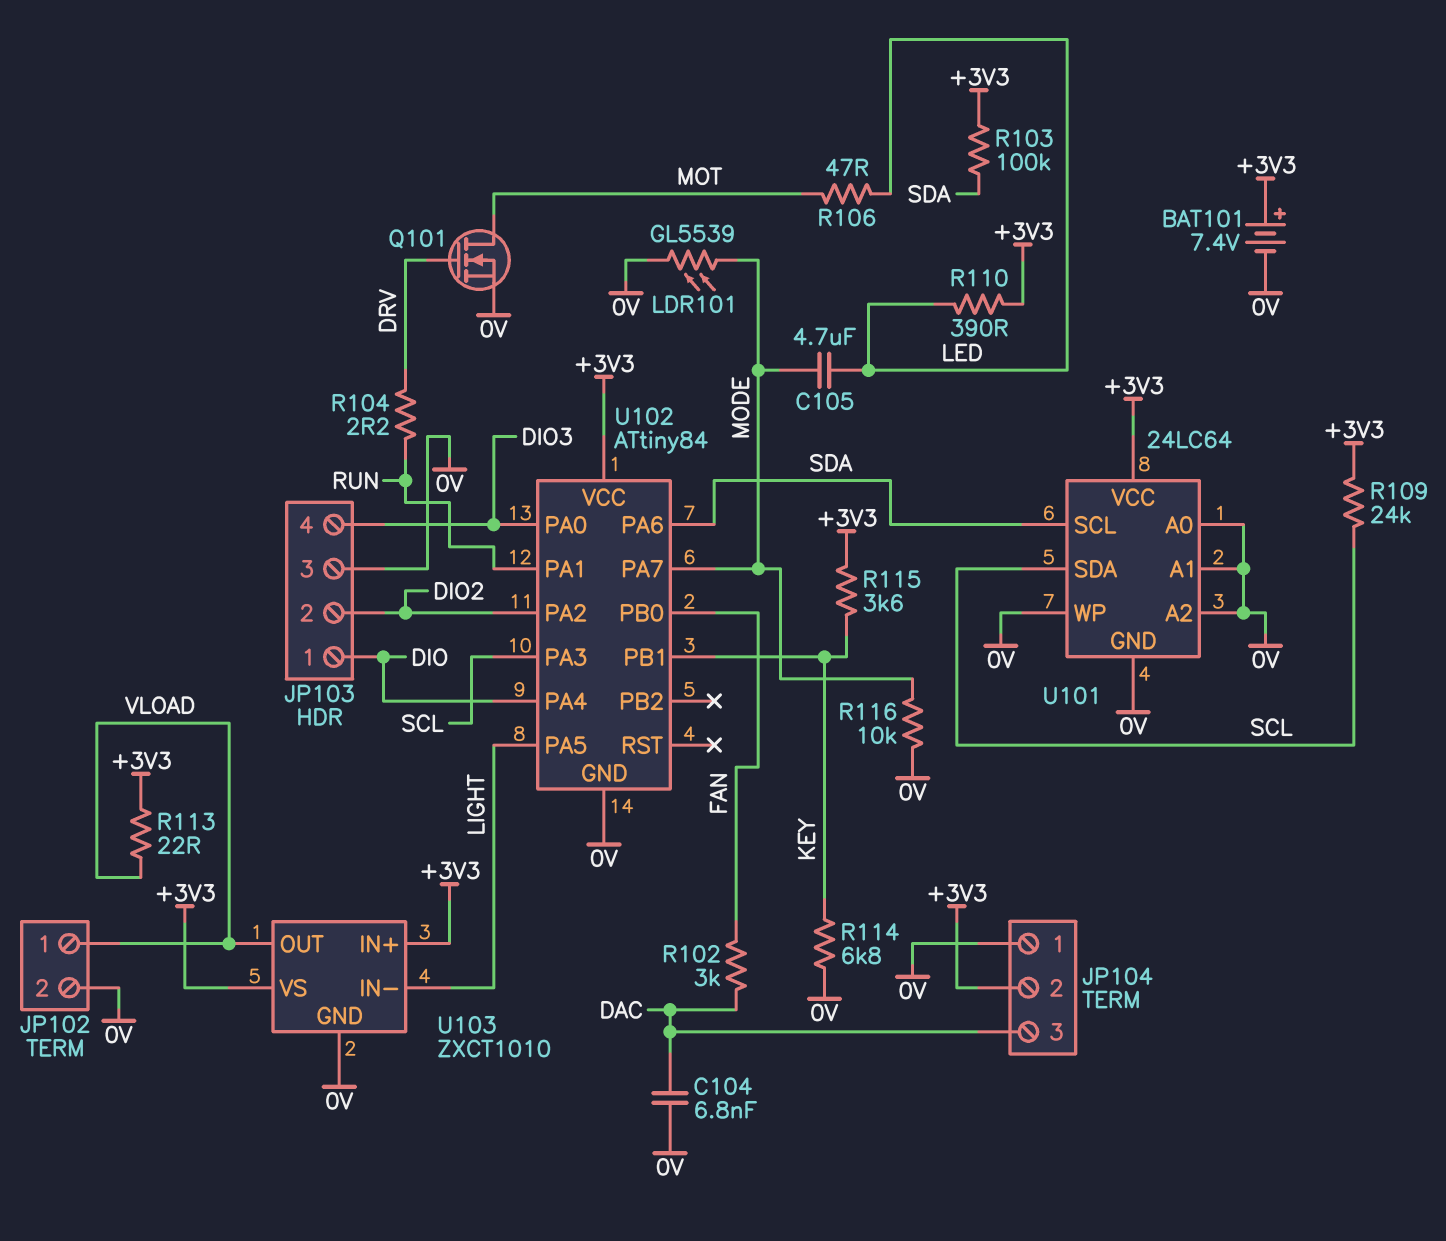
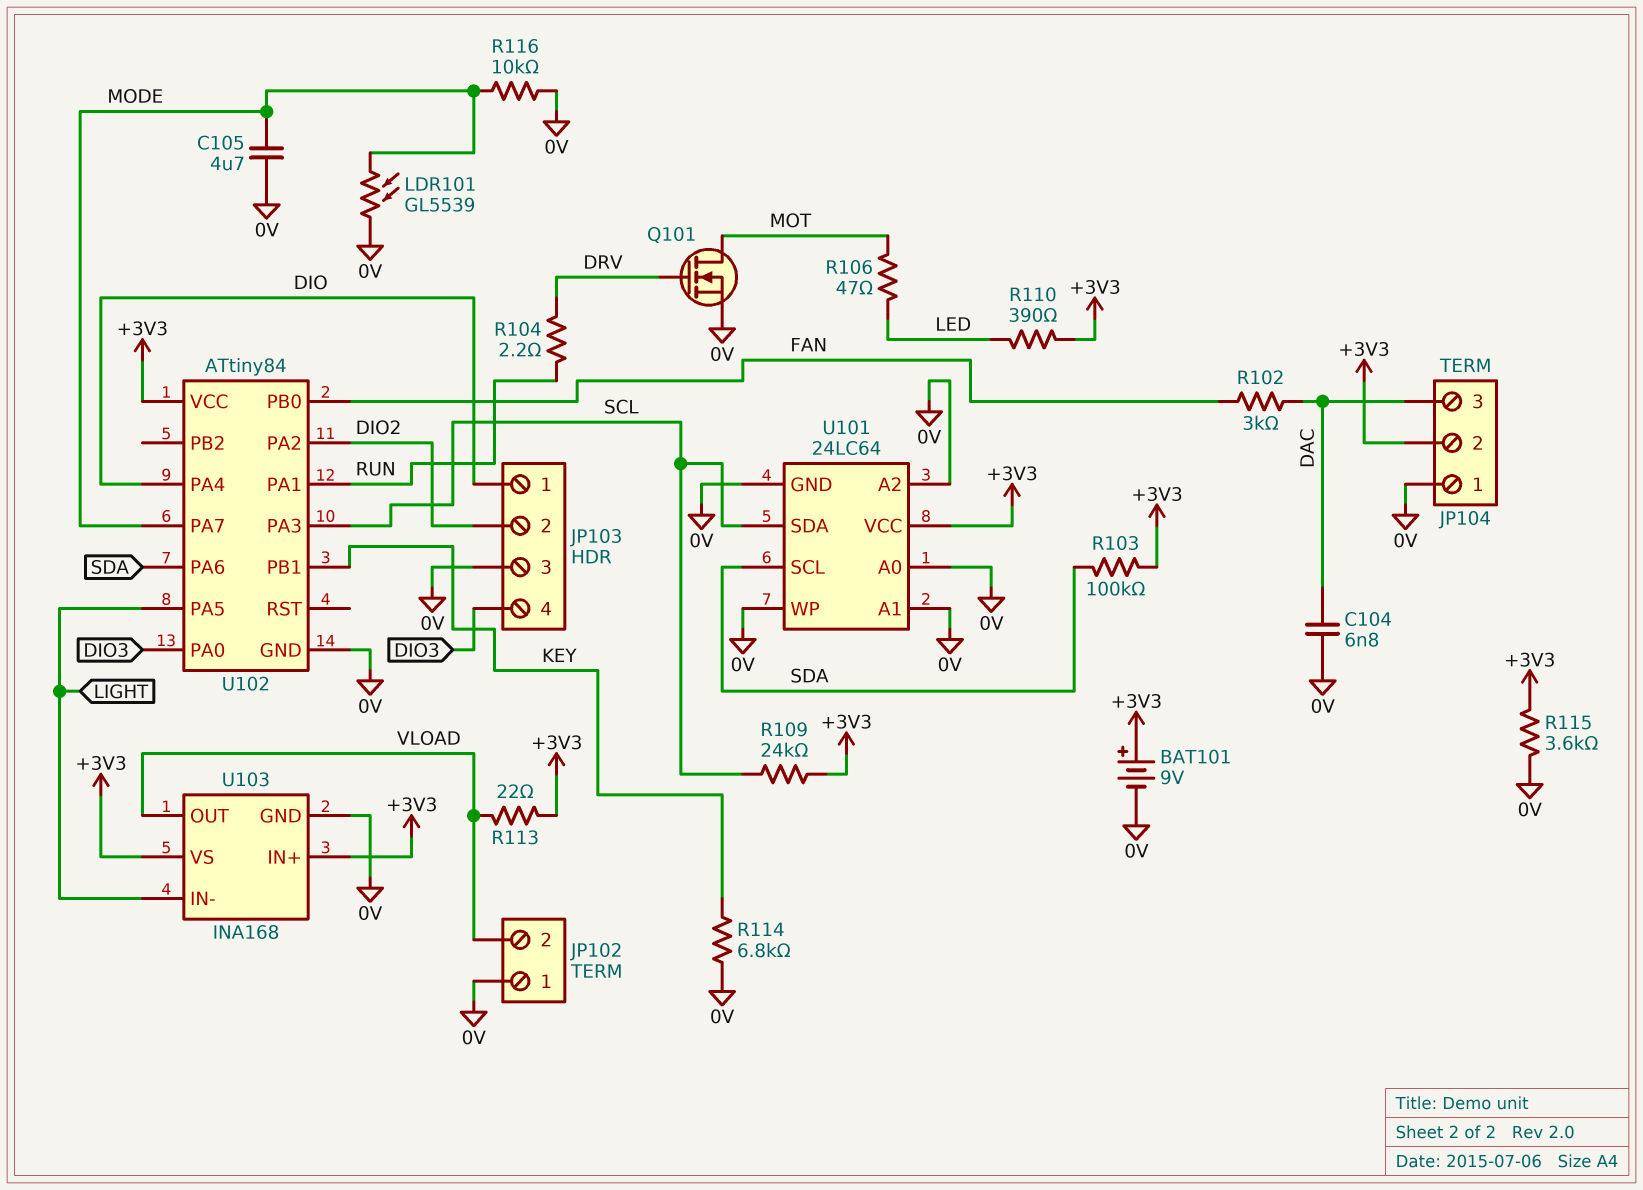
BAT101: 7.4V (plus +3V3, minus 0V) -> 9V (plus +3V3, minus 0V)
C105: 4.7uF (LED, MODE) -> 4.7uF (0V, MODE)
JP102 pin 1: VLOAD -> 0V
JP102 pin 2: 0V -> VLOAD
R115: 3.6k (+3V3, KEY) -> 3.6k (+3V3, 0V)
U103: ZXCT1010 -> INA168

